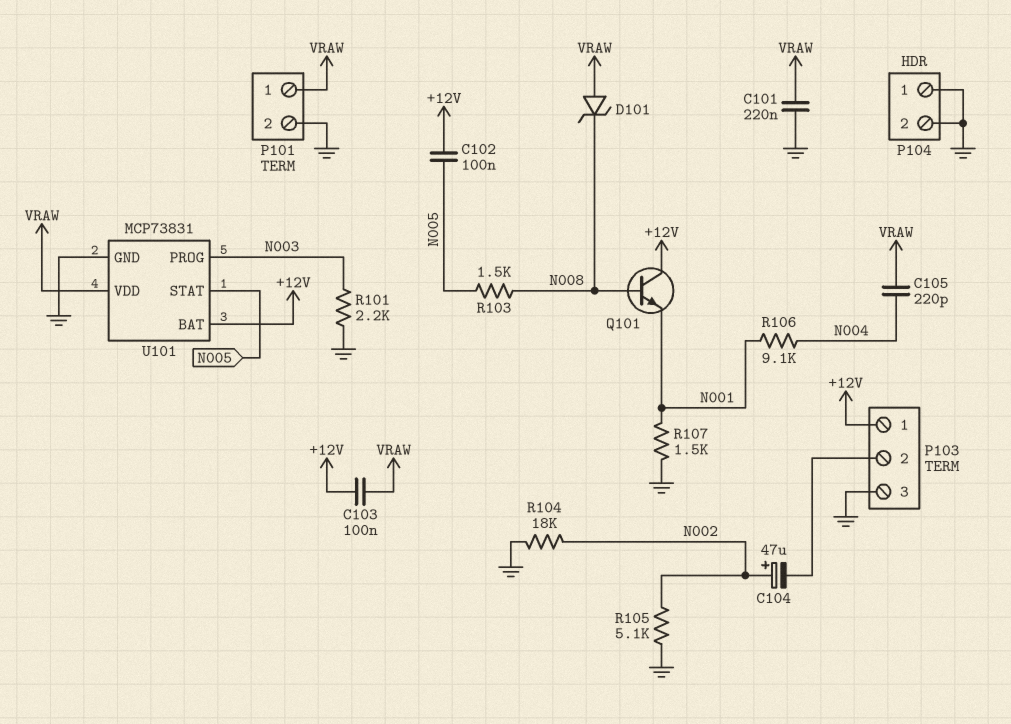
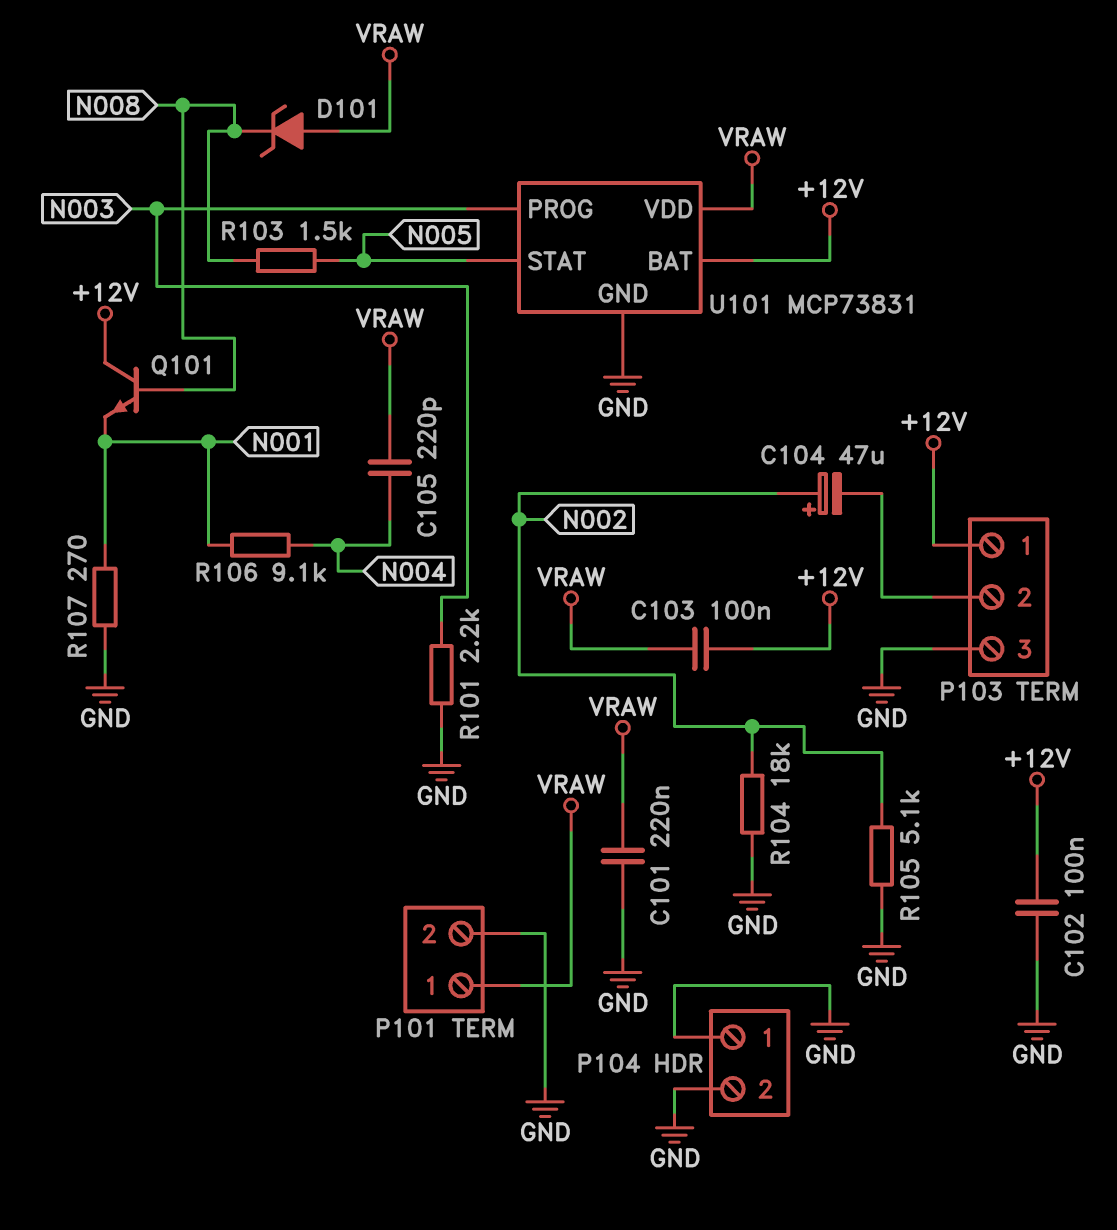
C102: 100nF (+12V, N005) -> 100nF (+12V, GND)
R107: 1.5k (GND, N001) -> 270 (GND, N001)

